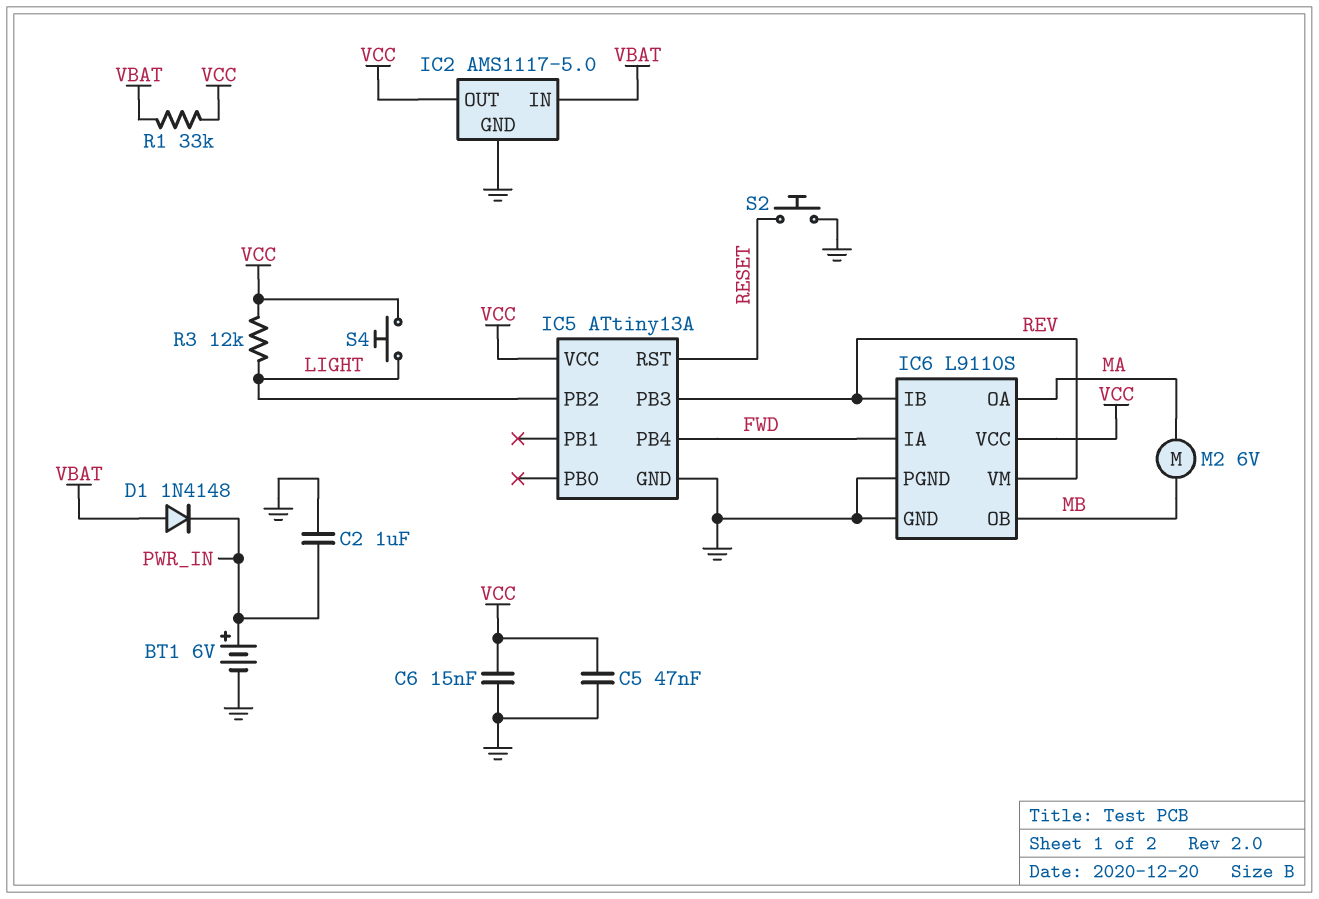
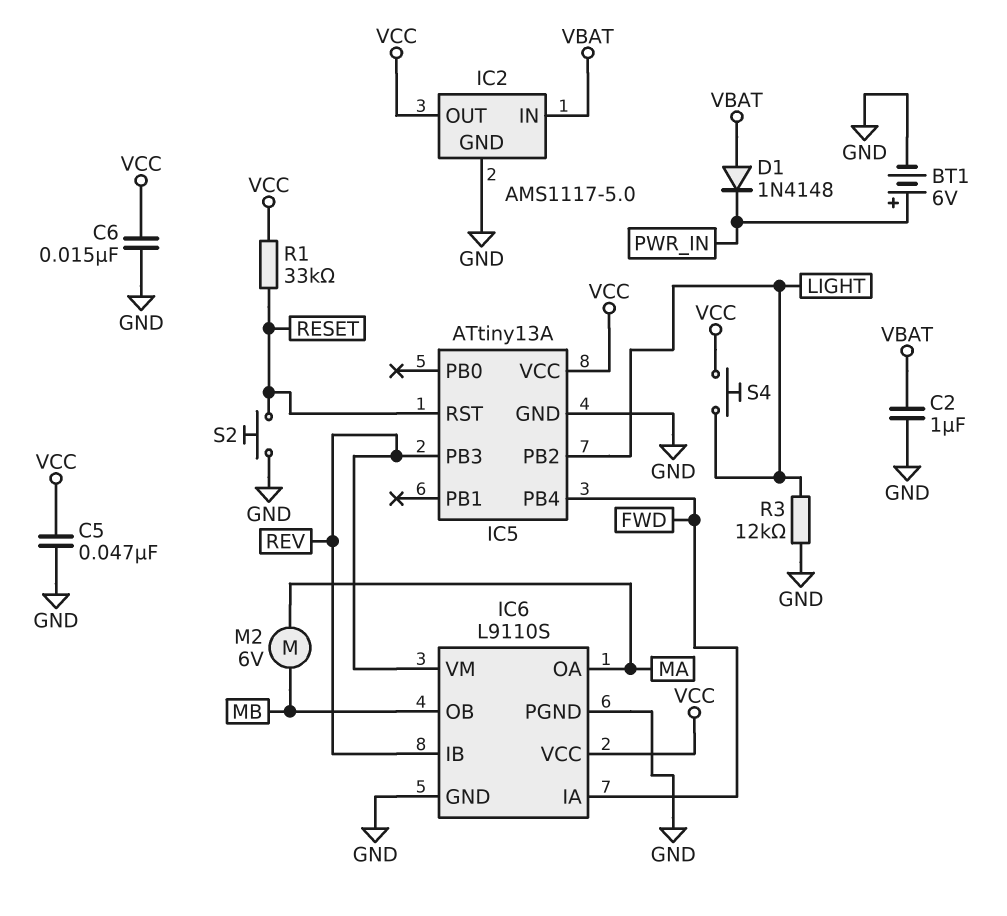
C2: 1uF (GND, PWR_IN) -> 1uF (GND, VBAT)
R1: 33k (VBAT, VCC) -> 33k (RESET, VCC)
R3: 12k (LIGHT, VCC) -> 12k (GND, LIGHT)

